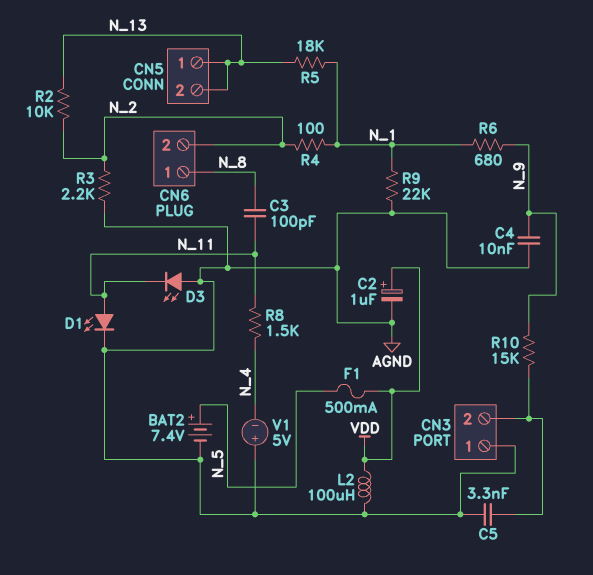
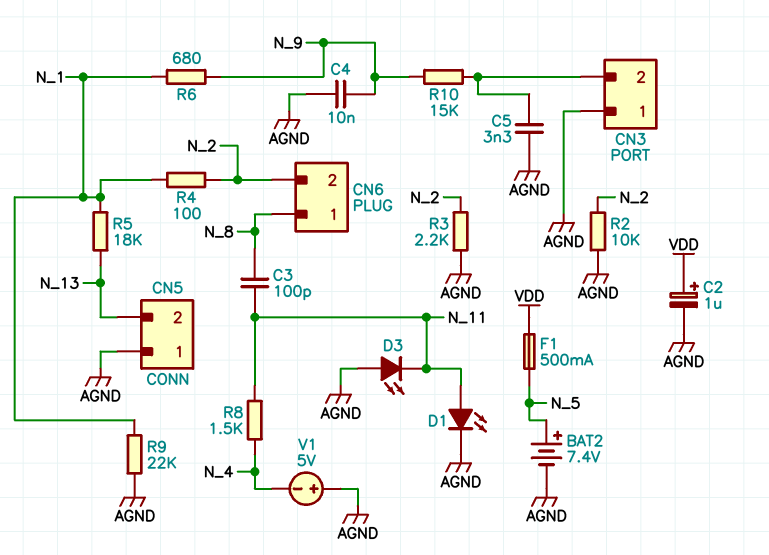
CN5 pin 1: N_13 -> AGND
L2: 100uH (AGND, VDD) -> none
R2: 10k (N_2, N_13) -> 10k (AGND, N_2)

